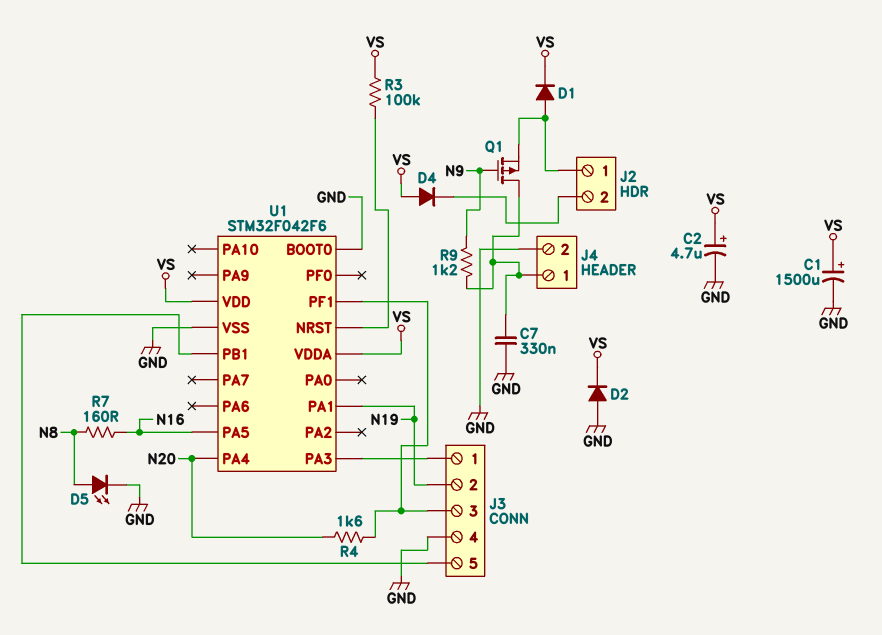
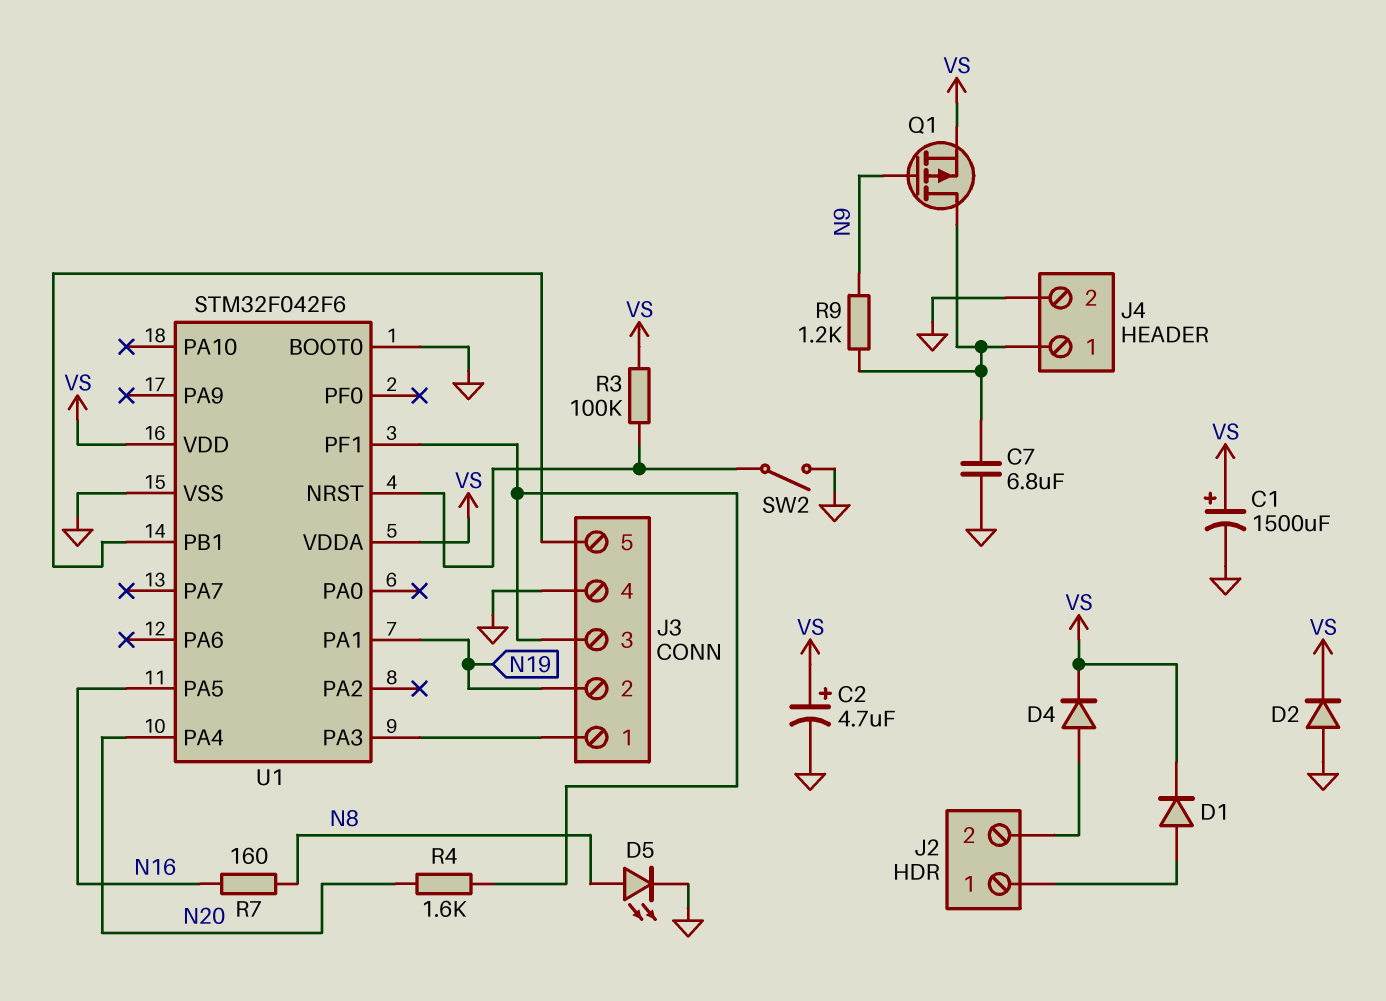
C7: 330nF (GND, J4/1) -> 6.8uF (GND, J4/1)
D4: diode (A VS, K J2/2) -> diode (A J2/2, K VS)
Q1: PMOS (G N9, D J4/1, S J2/1) -> PMOS (G N9, D J4/1, S VS)
SW2: none -> switch (GND, U1/NRST)

